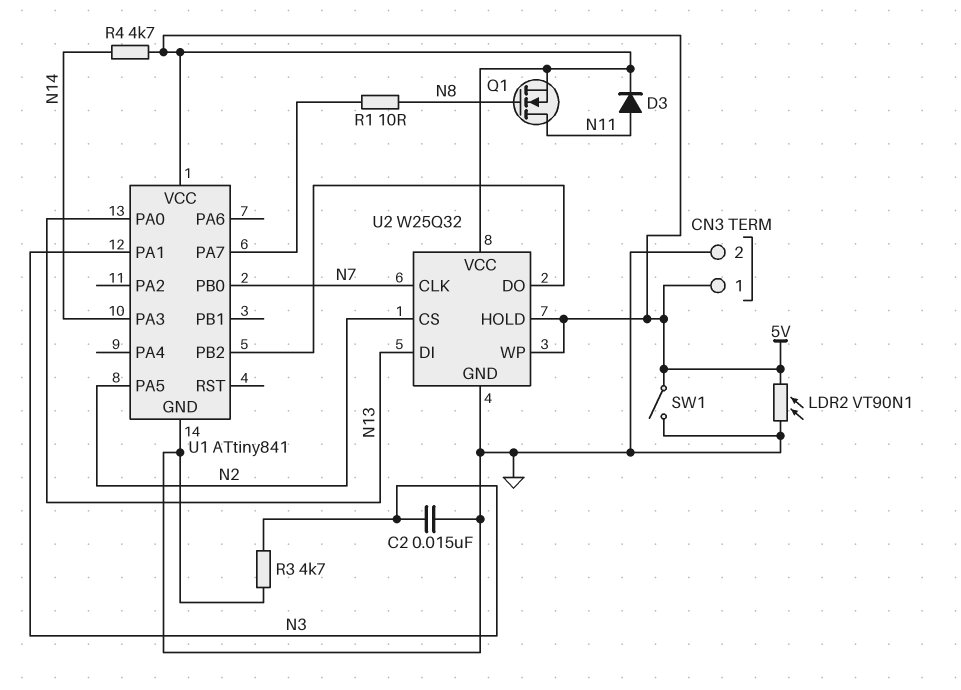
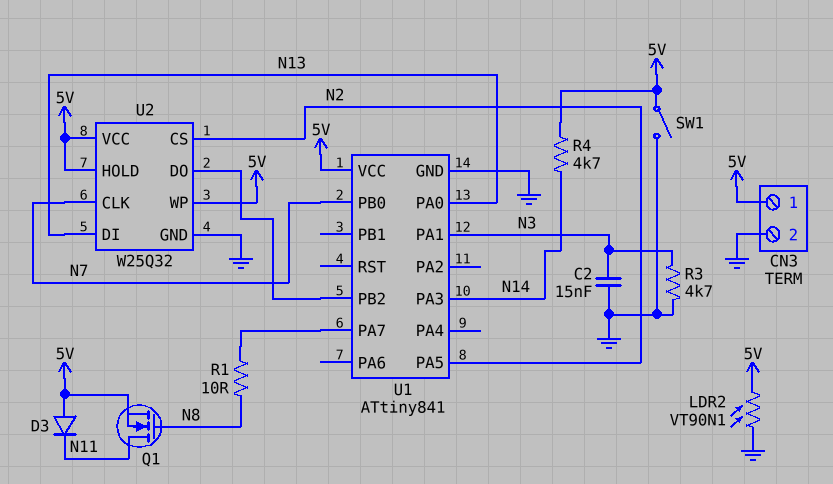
D3: diode (A N11, K 5V) -> diode (A 5V, K N11)

